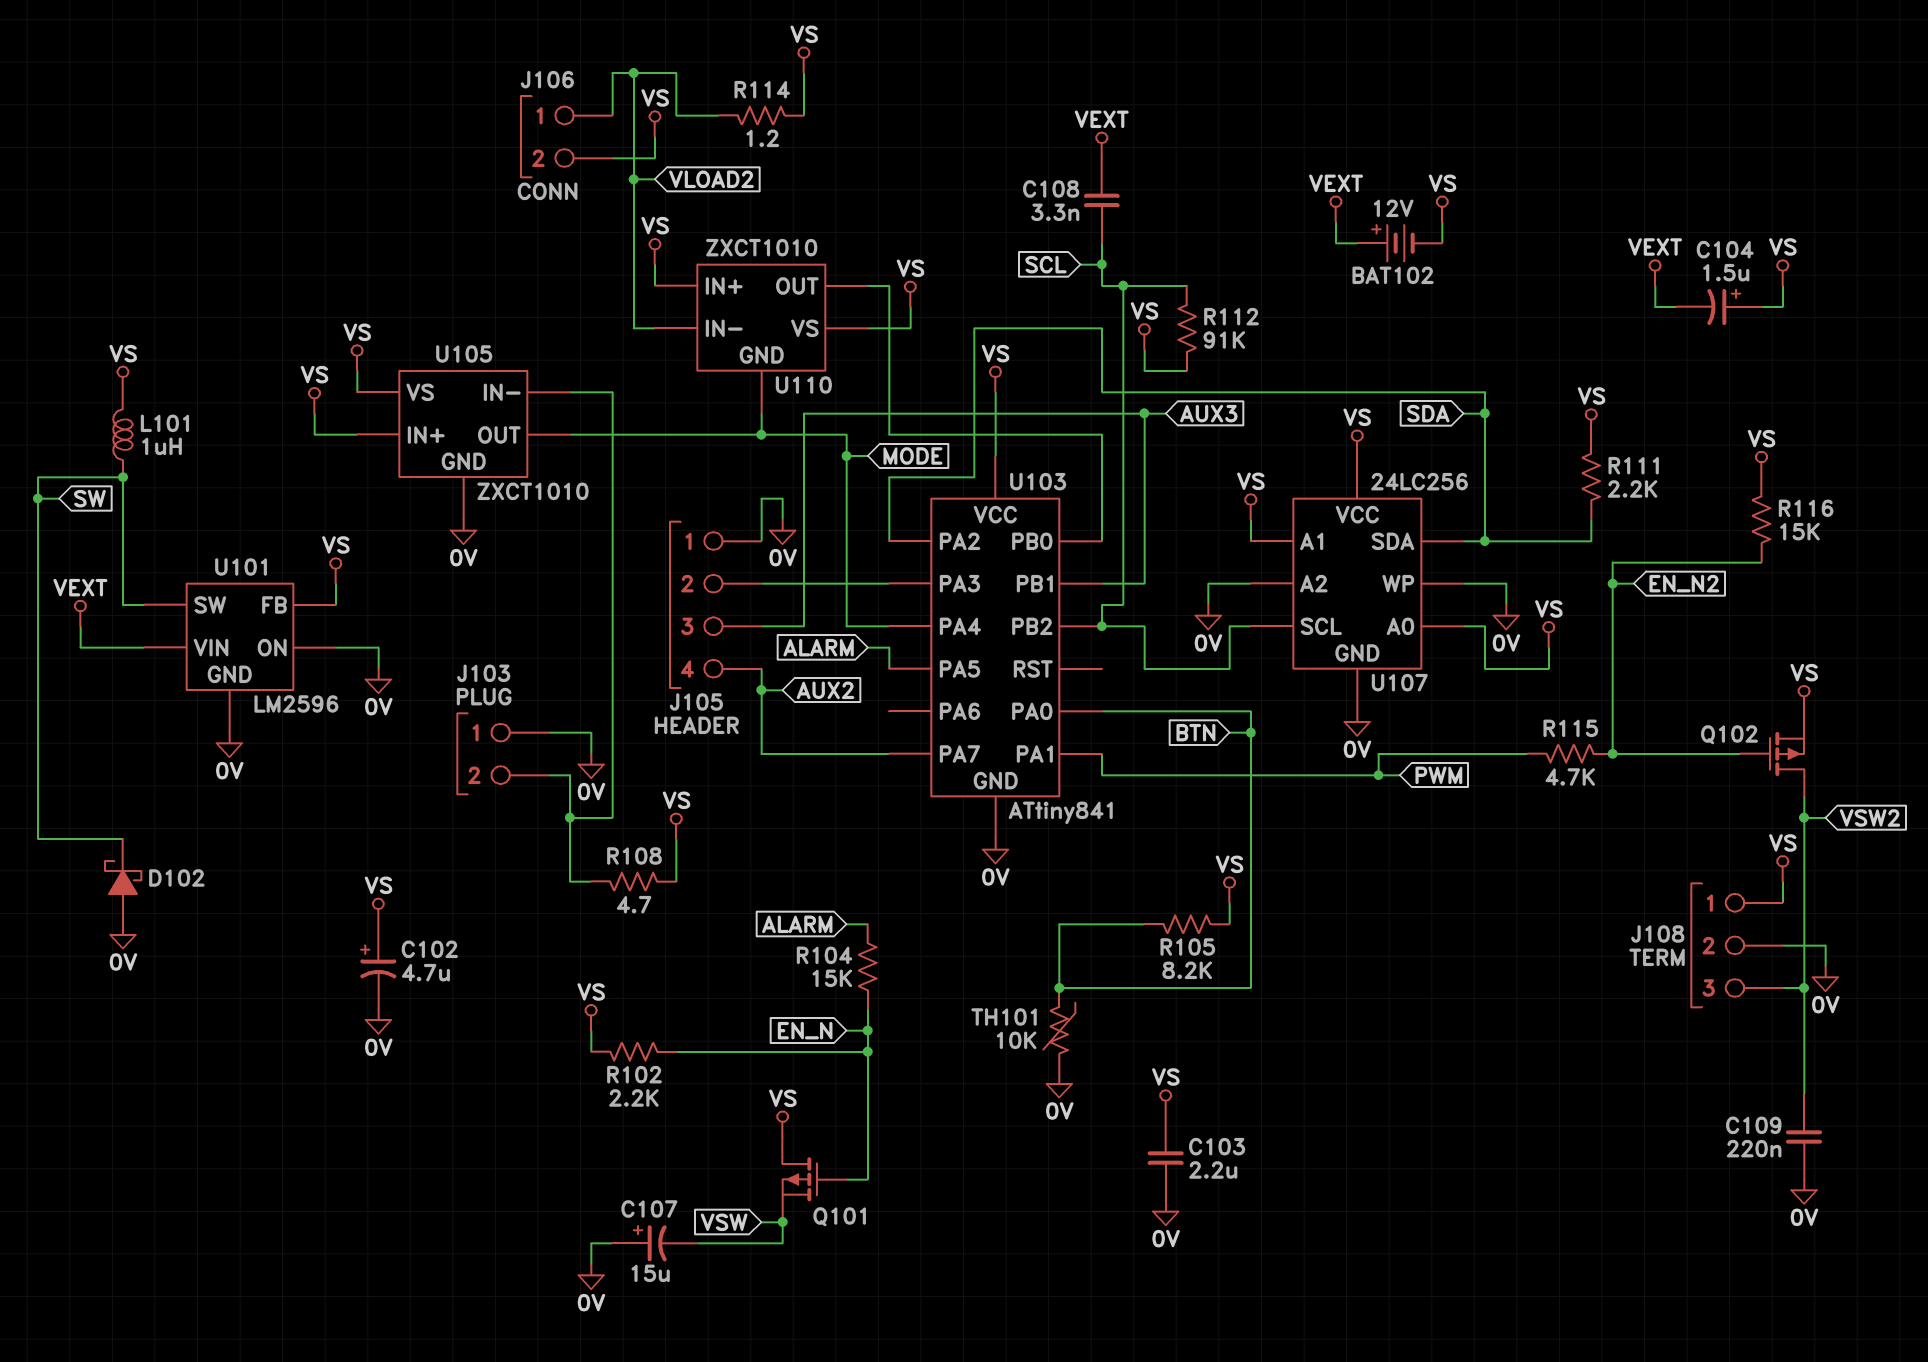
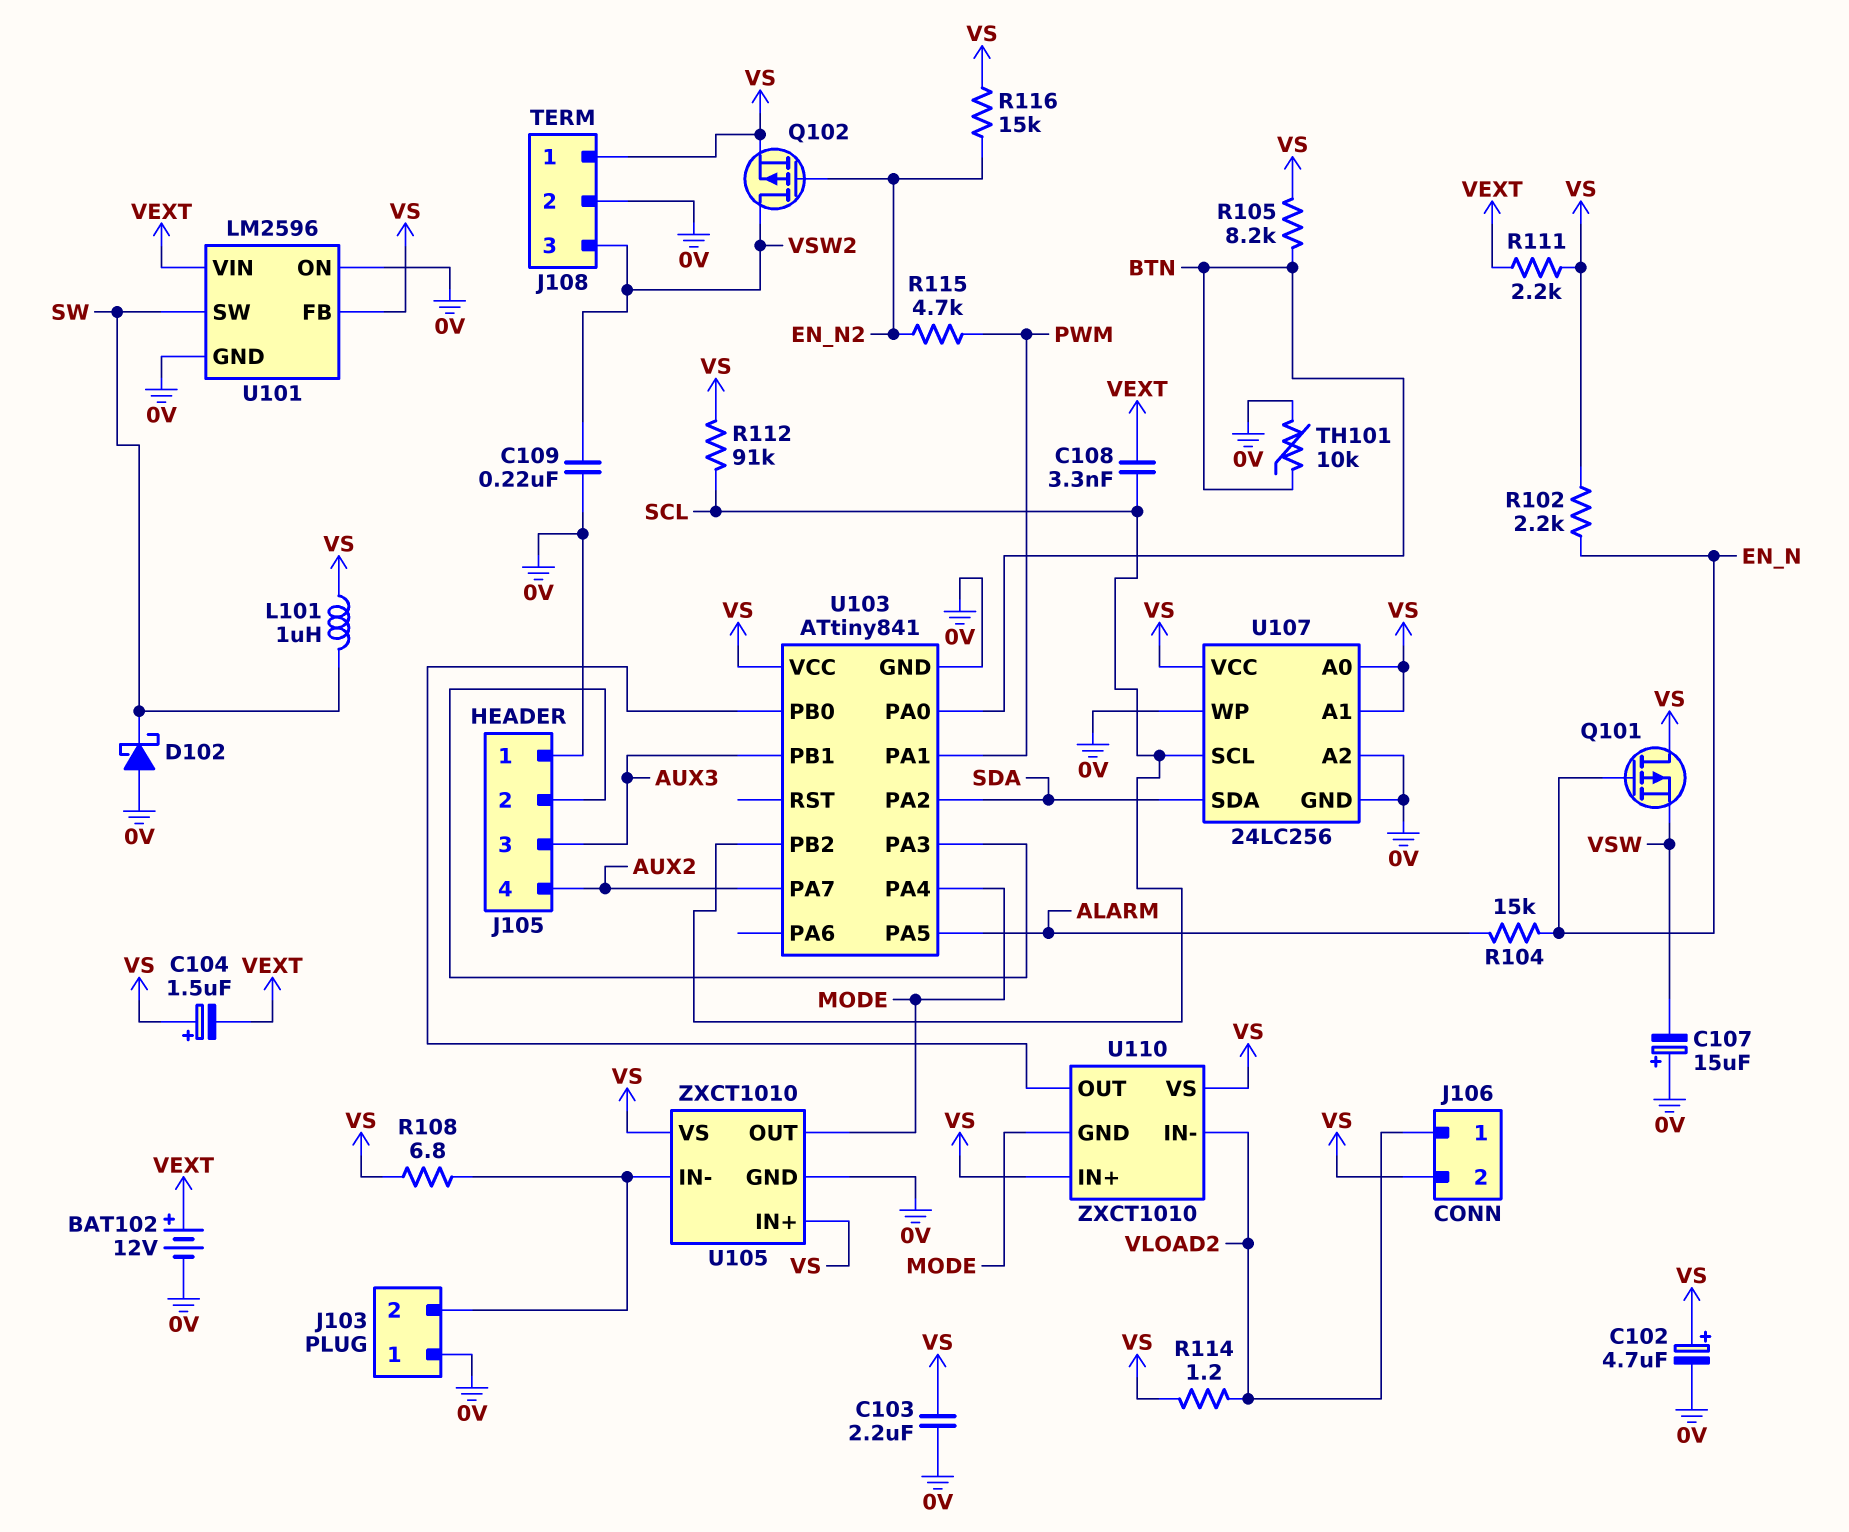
BAT102: 12V (plus VEXT, minus VS) -> 12V (plus VEXT, minus 0V)
R108: 4.7 (J103/2, VS) -> 6.8 (J103/2, VS)
R111: 2.2k (SDA, VS) -> 2.2k (VEXT, VS)

